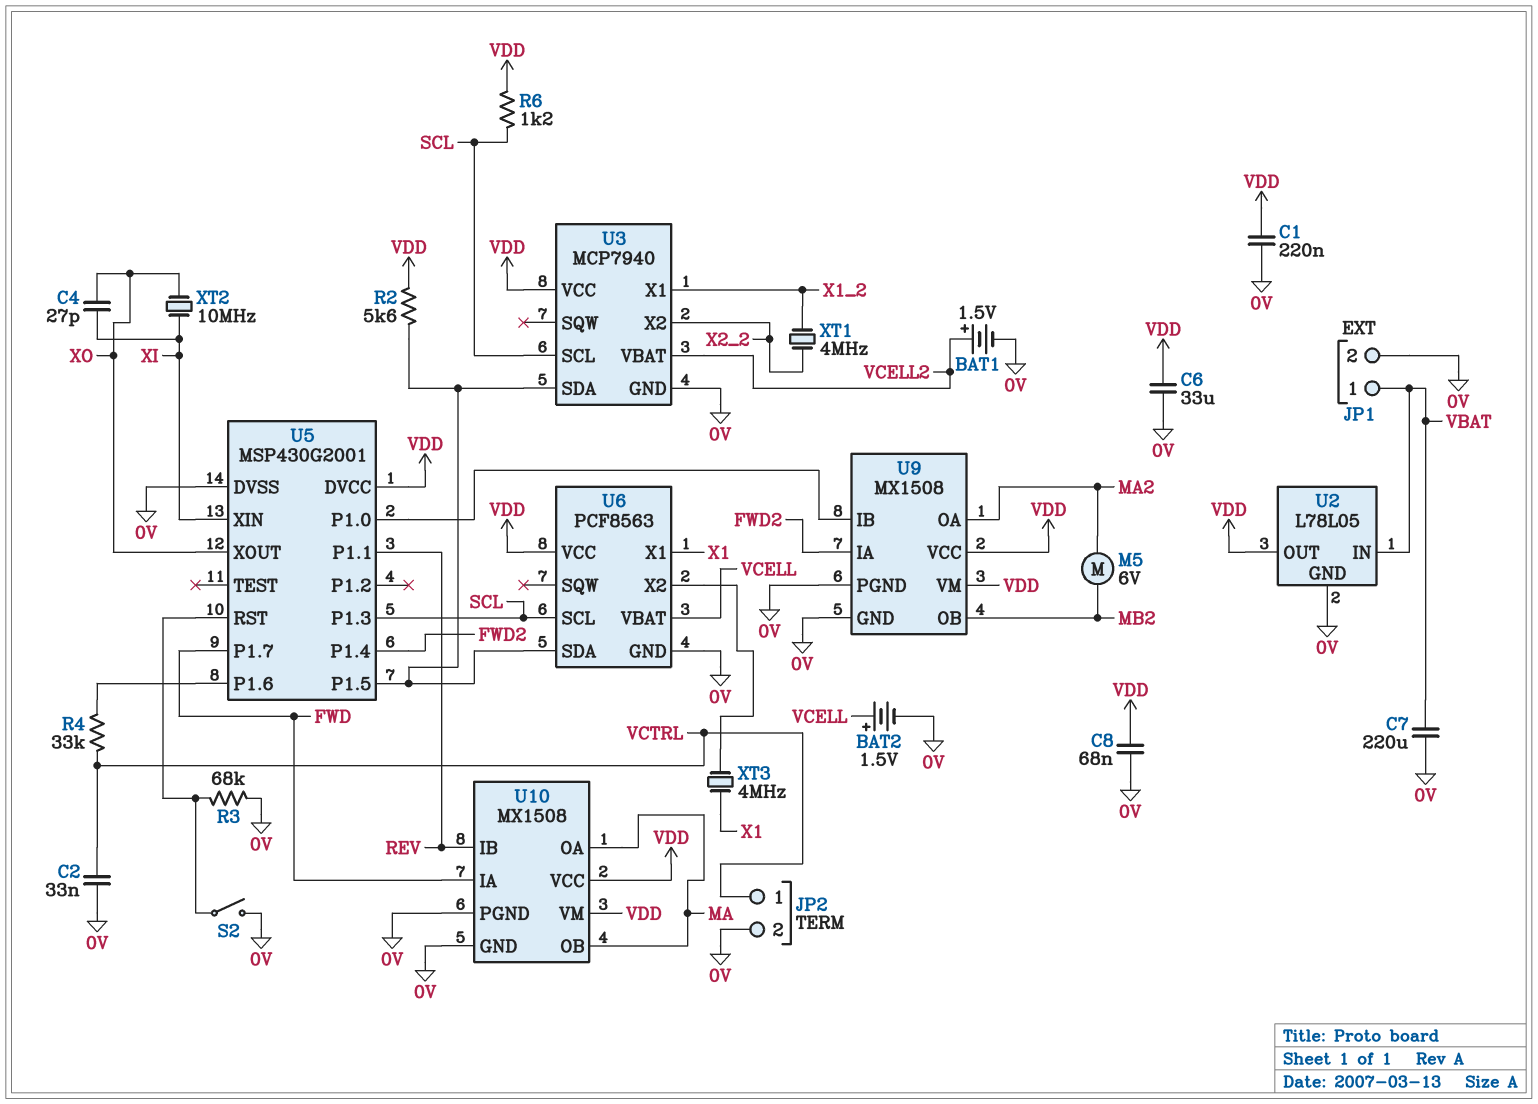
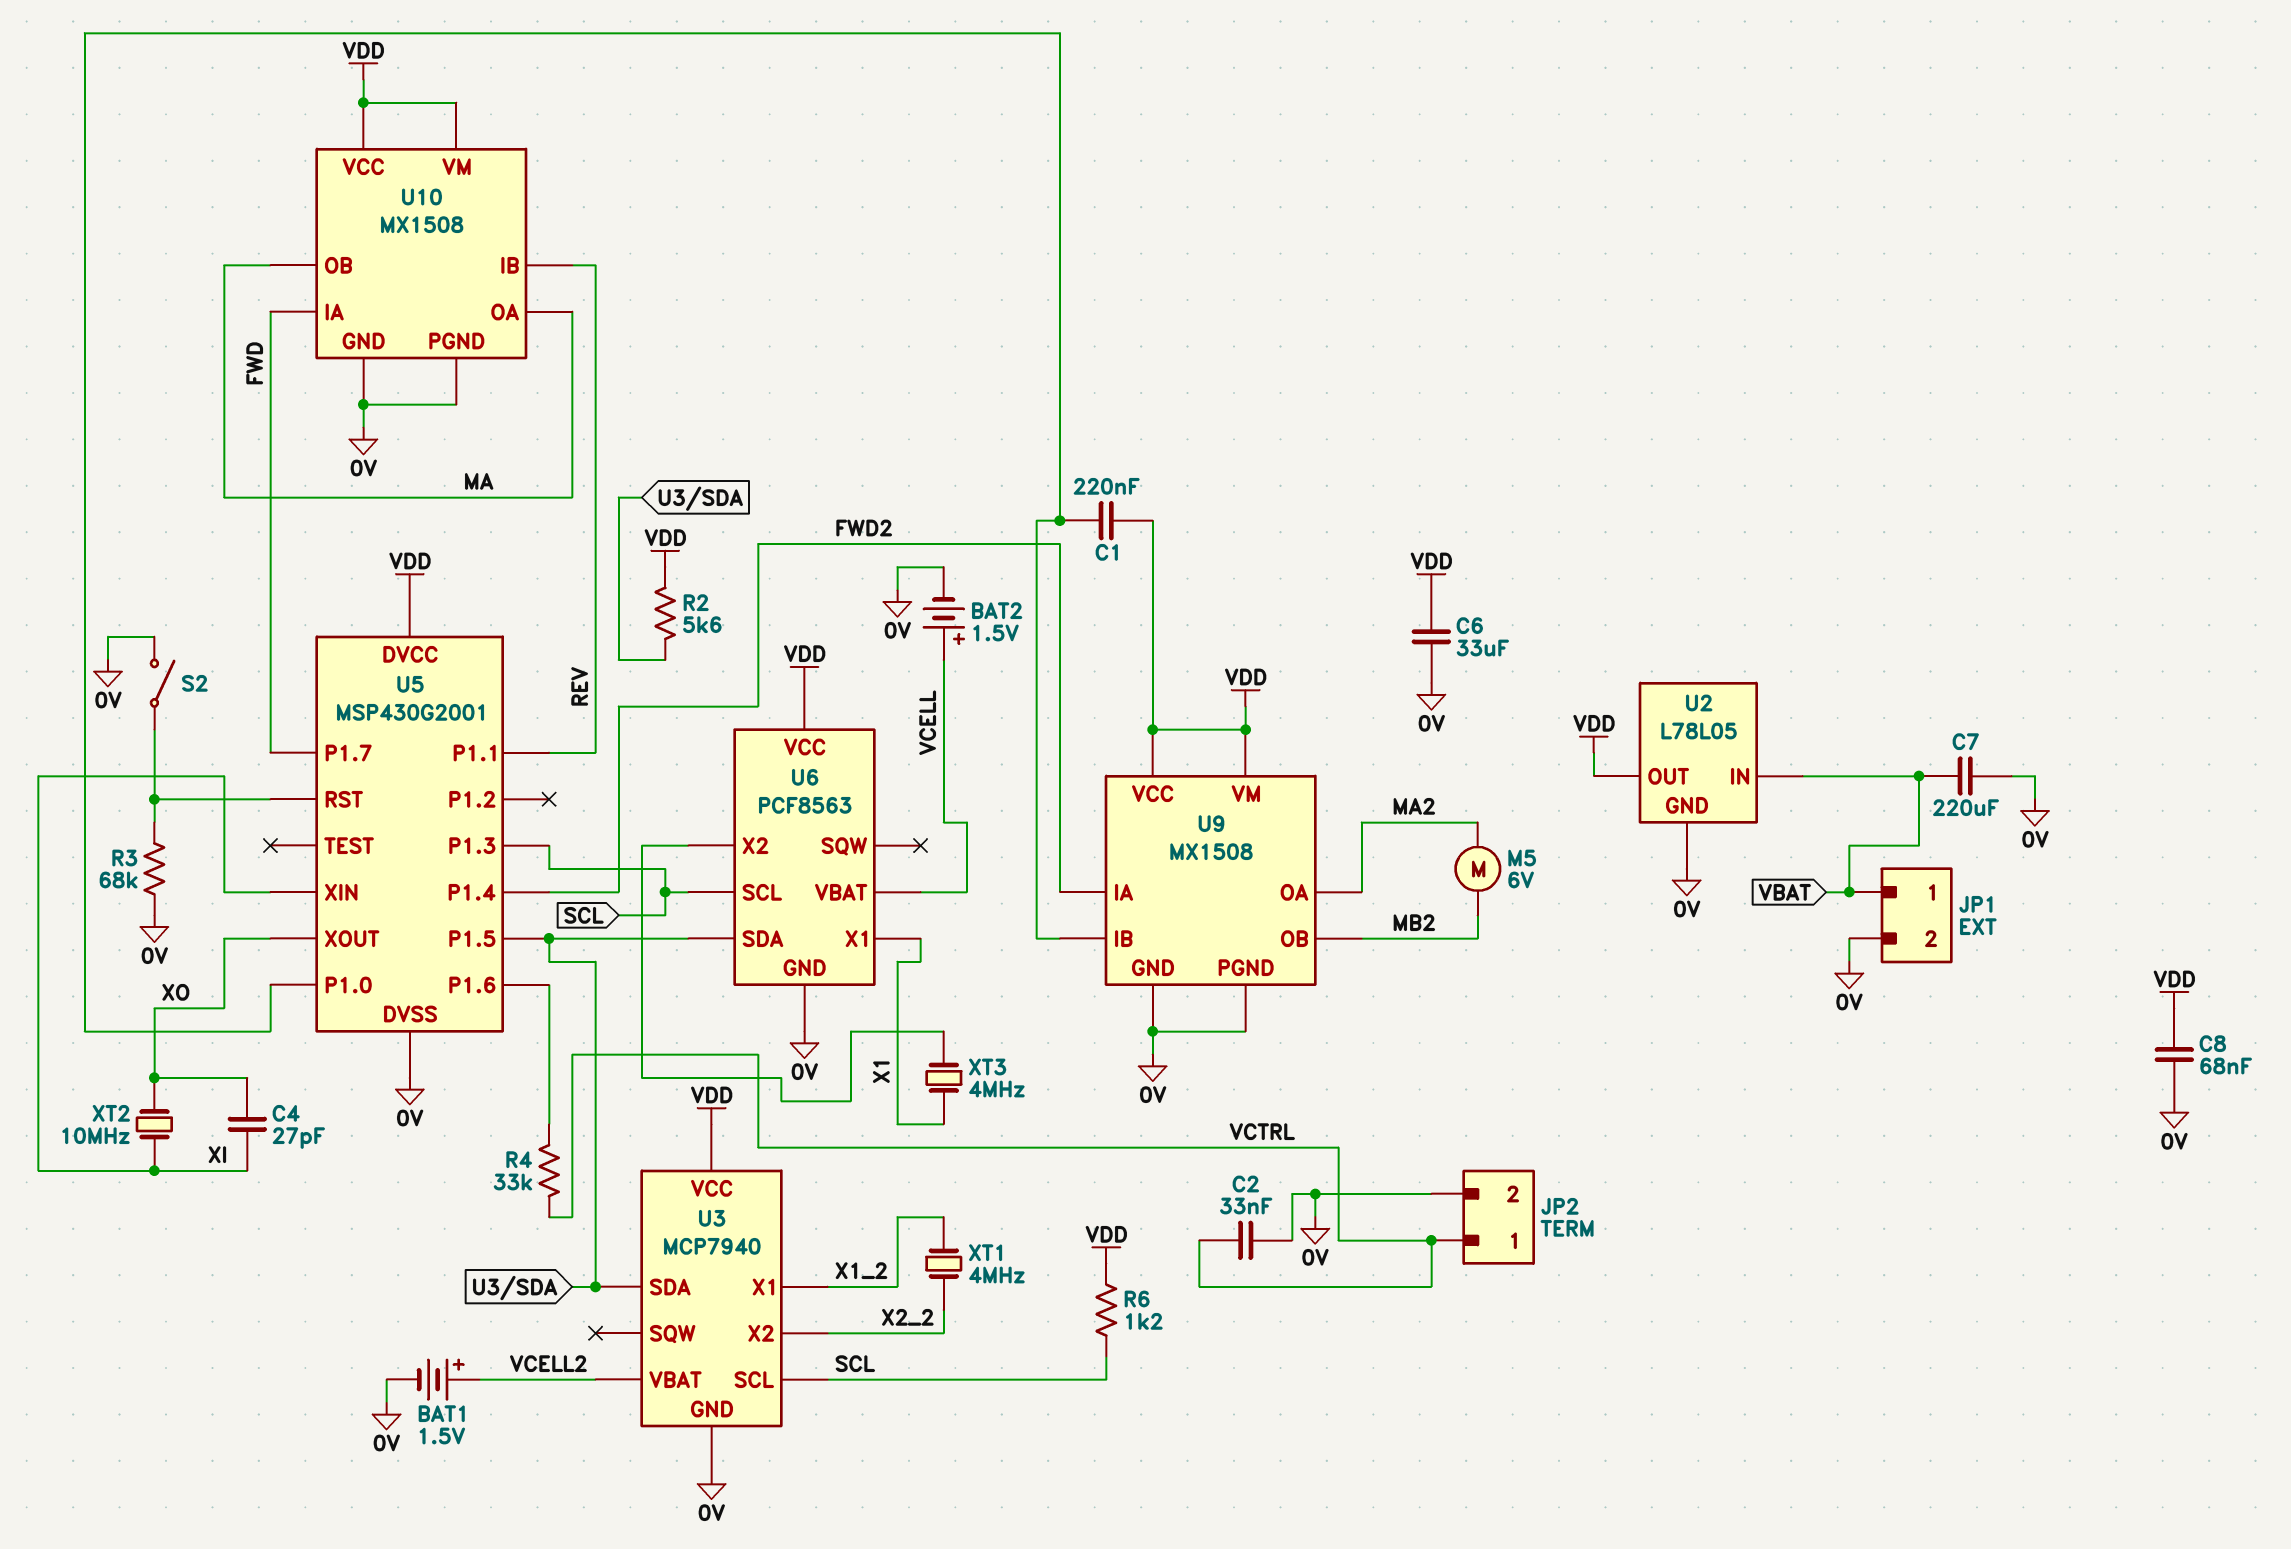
C1: 220nF (0V, VDD) -> 220nF (U5/P1.0, VDD)

